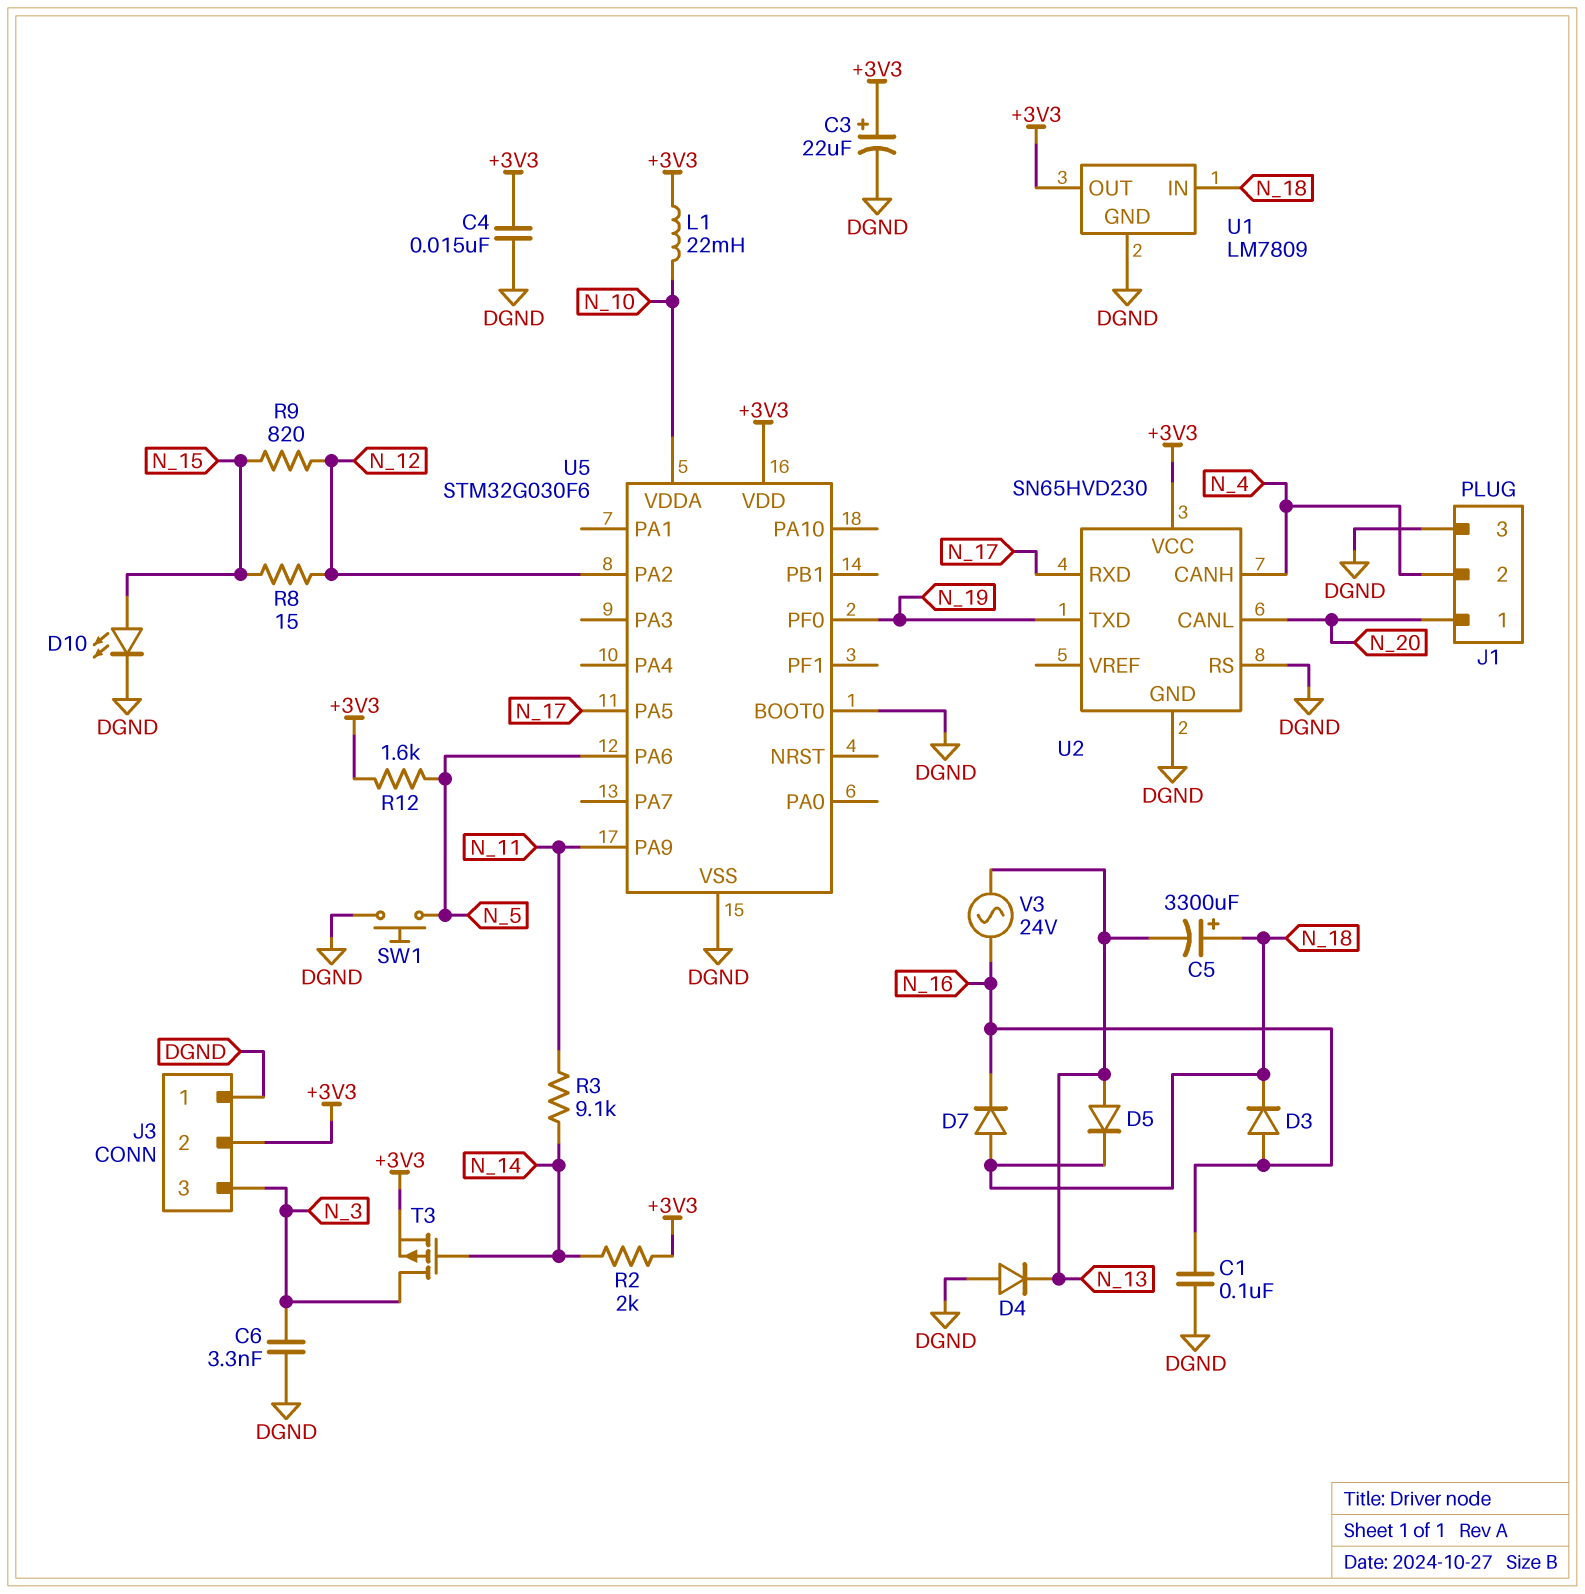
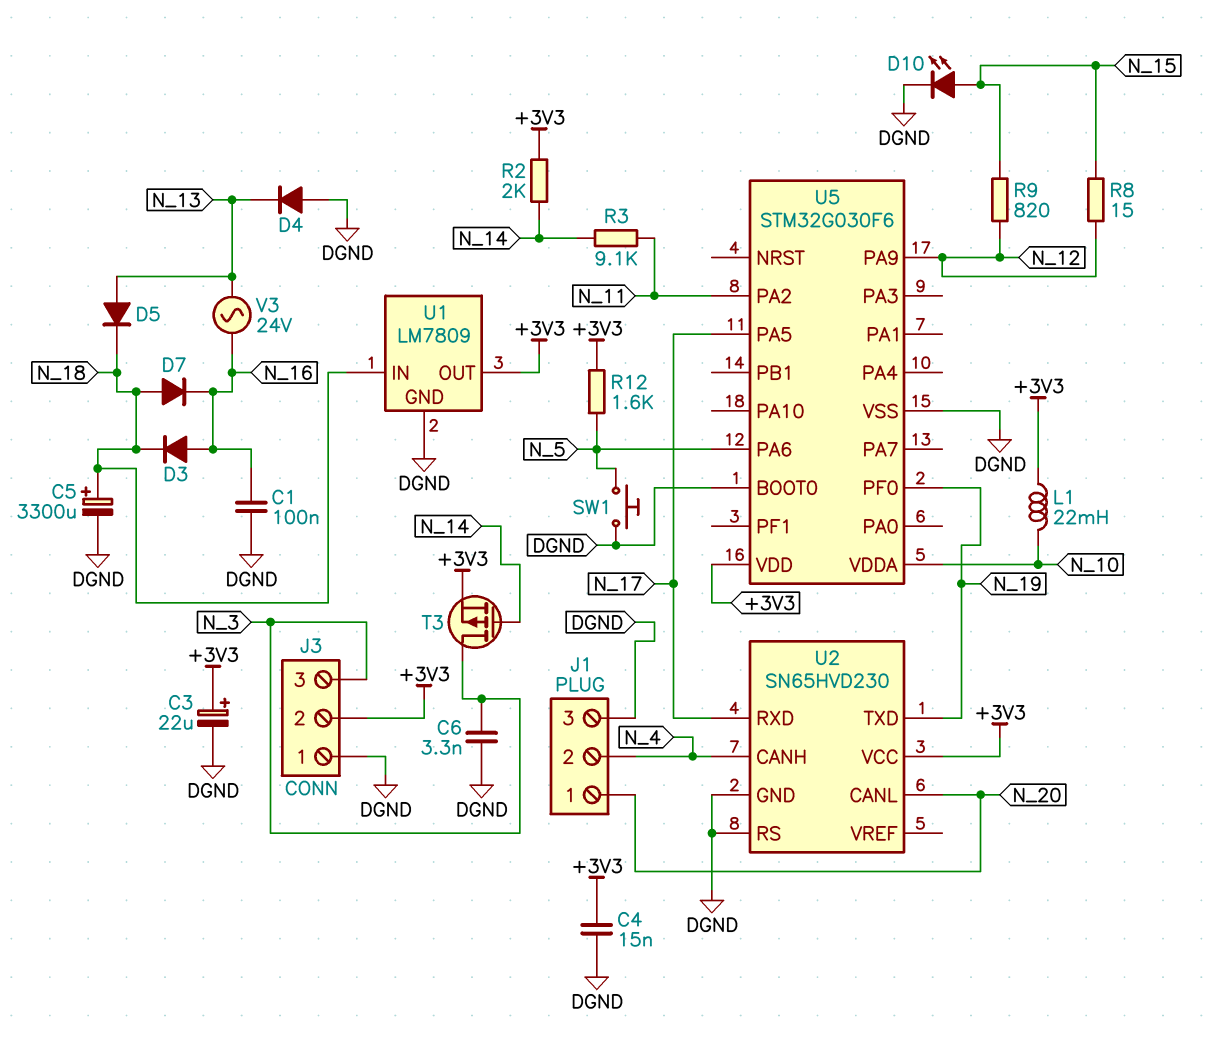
C5: 3300uF (plus N_18, minus N_13) -> 3300uF (plus N_18, minus DGND)
U5 pin PA2: N_12 -> N_11
U5 pin PA9: N_11 -> N_12

